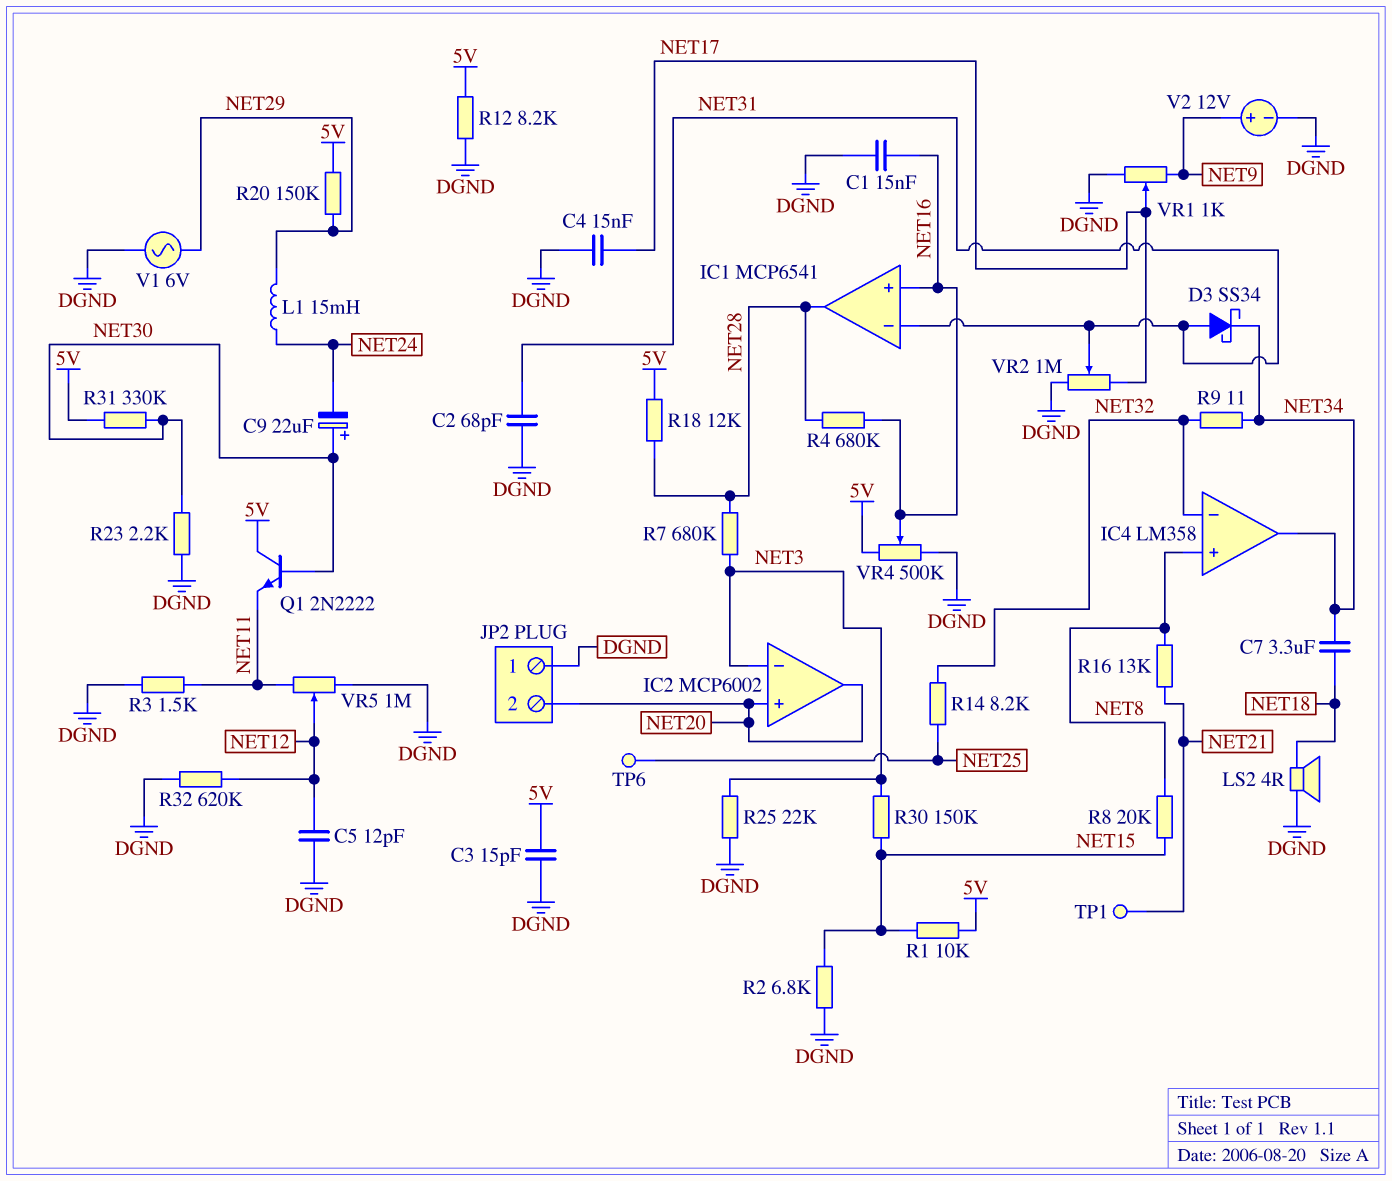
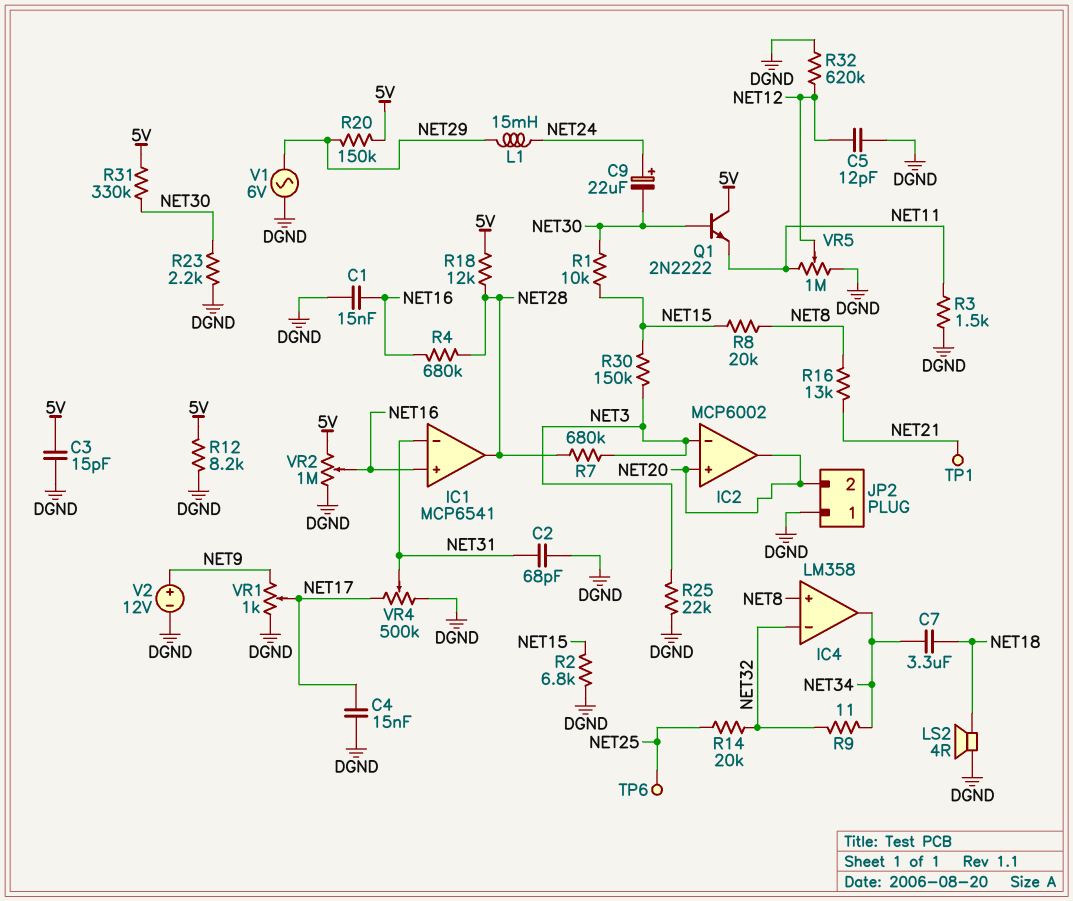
C9: 22uF (plus NET30, minus NET24) -> 22uF (plus NET24, minus NET30)
D3: schottky SS34 (A NET31, K NET34) -> none
R1: 10k (5V, NET15) -> 10k (NET15, NET30)
R14: 8.2k (NET25, NET32) -> 20k (NET25, NET32)
VR2: 1M (DGND, NET17, wiper NET31) -> 1M (5V, DGND, wiper NET16)
VR4: 500k (5V, DGND, wiper NET16) -> 500k (DGND, NET17, wiper NET31)

